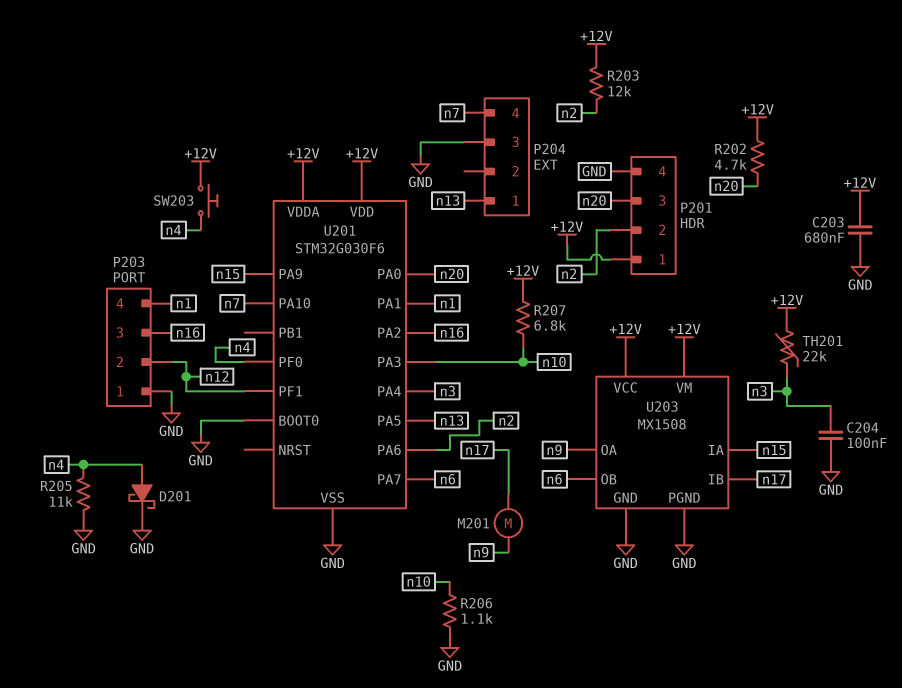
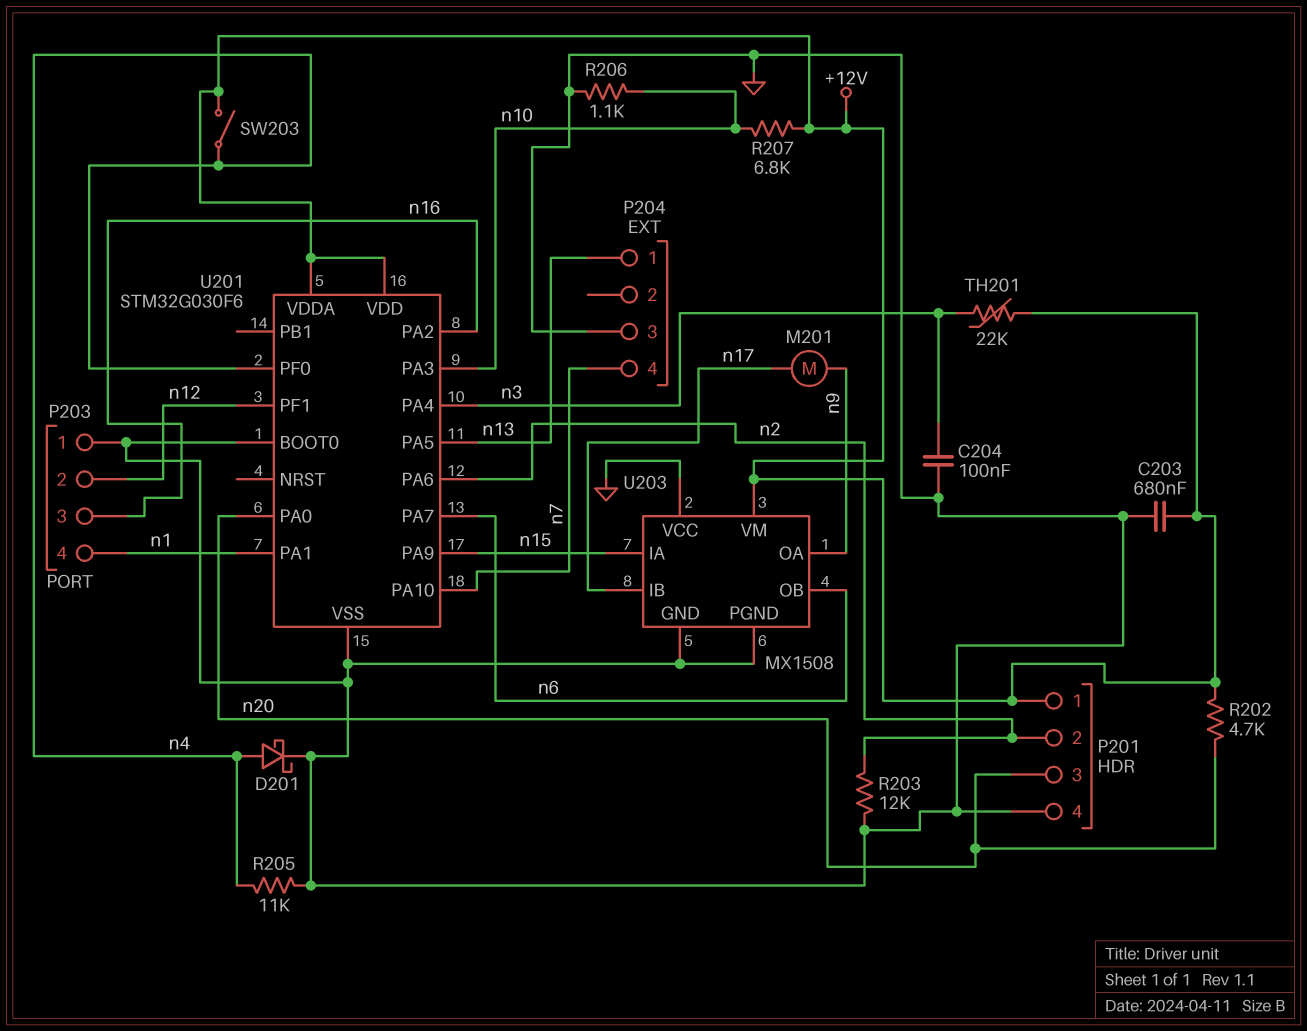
R203: 12k (+12V, n2) -> 12k (GND, n2)
SW203: button (+12V, n4) -> switch (+12V, n4)
U203 pin VCC: +12V -> GND

